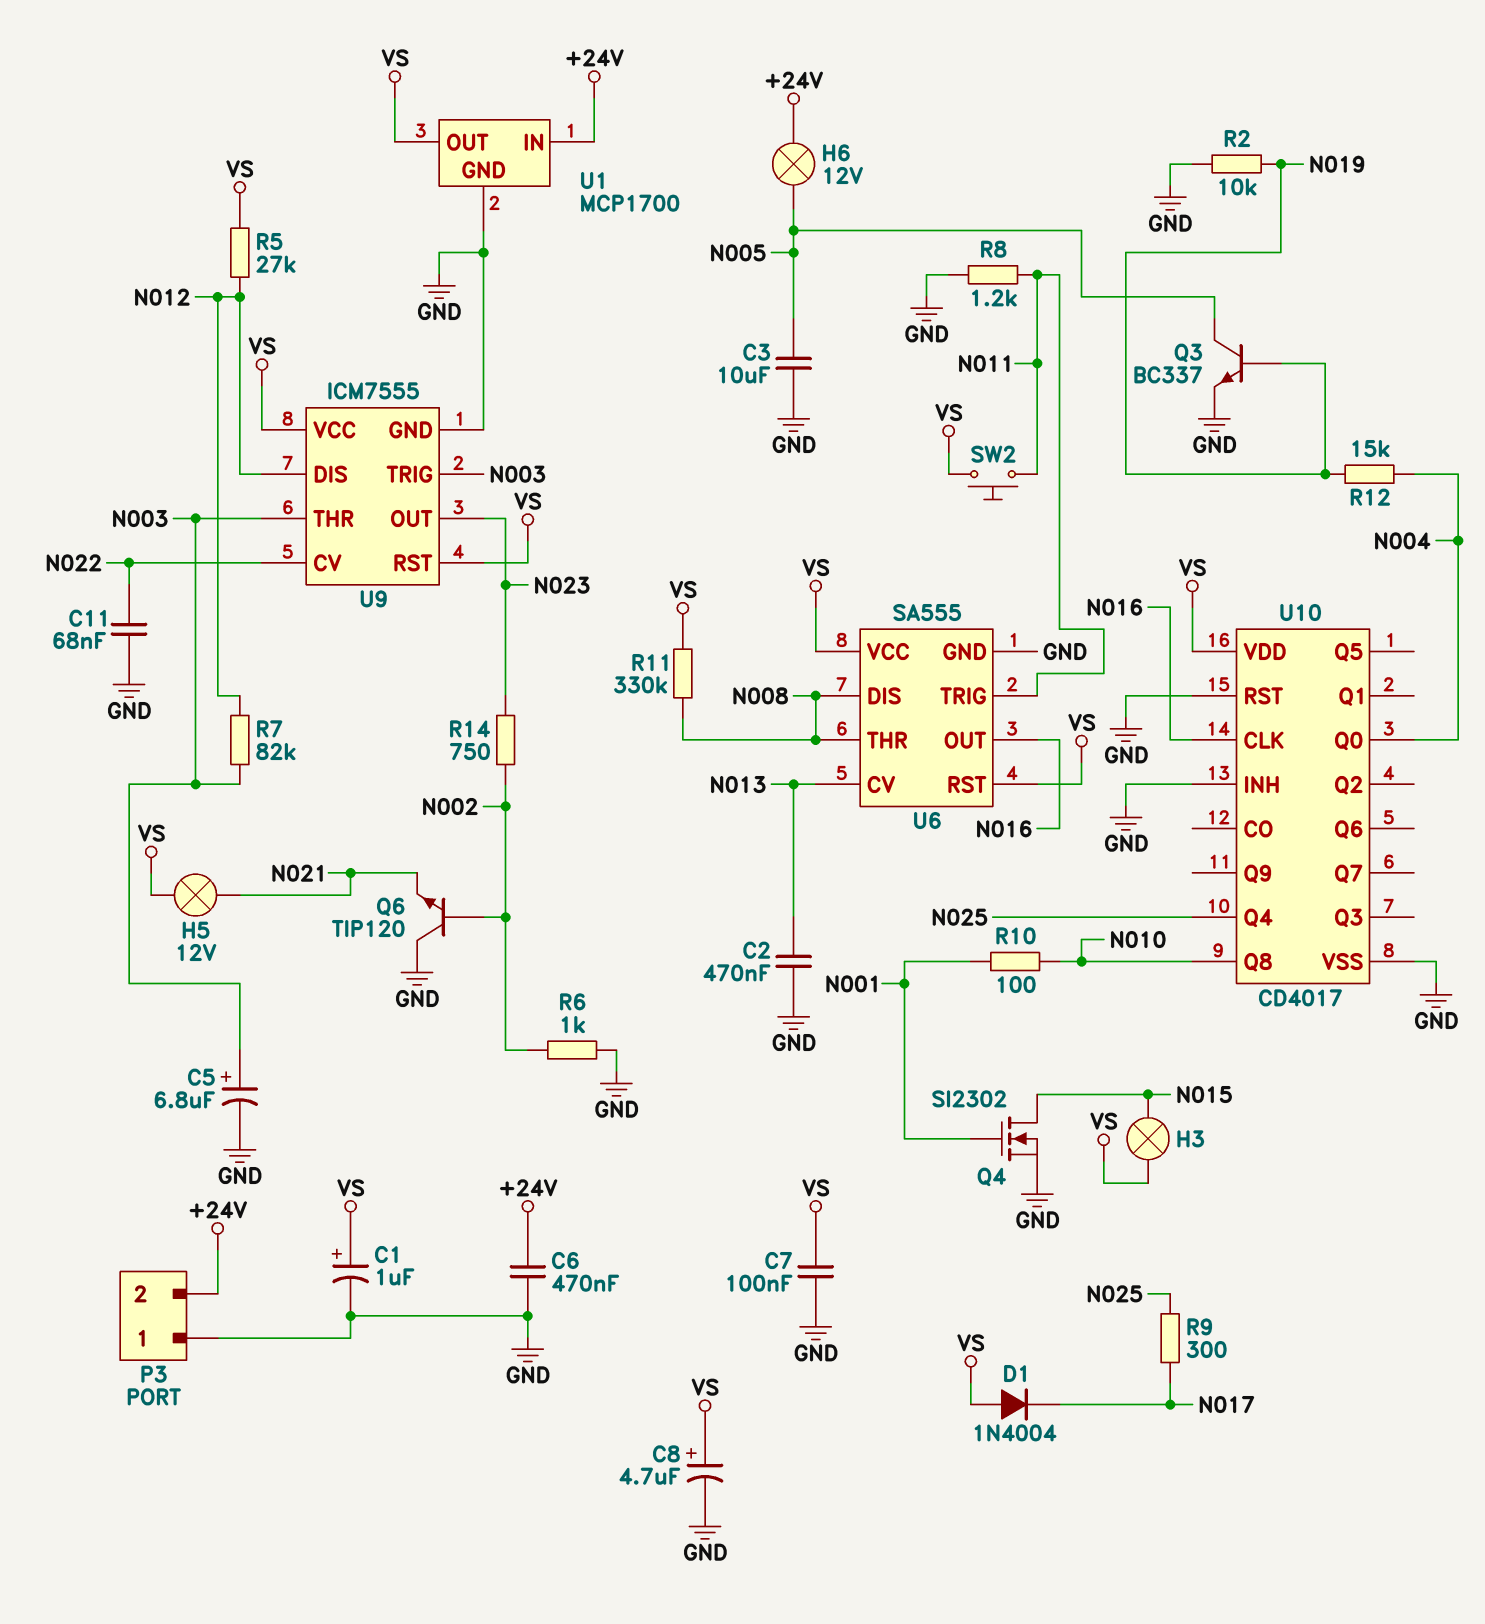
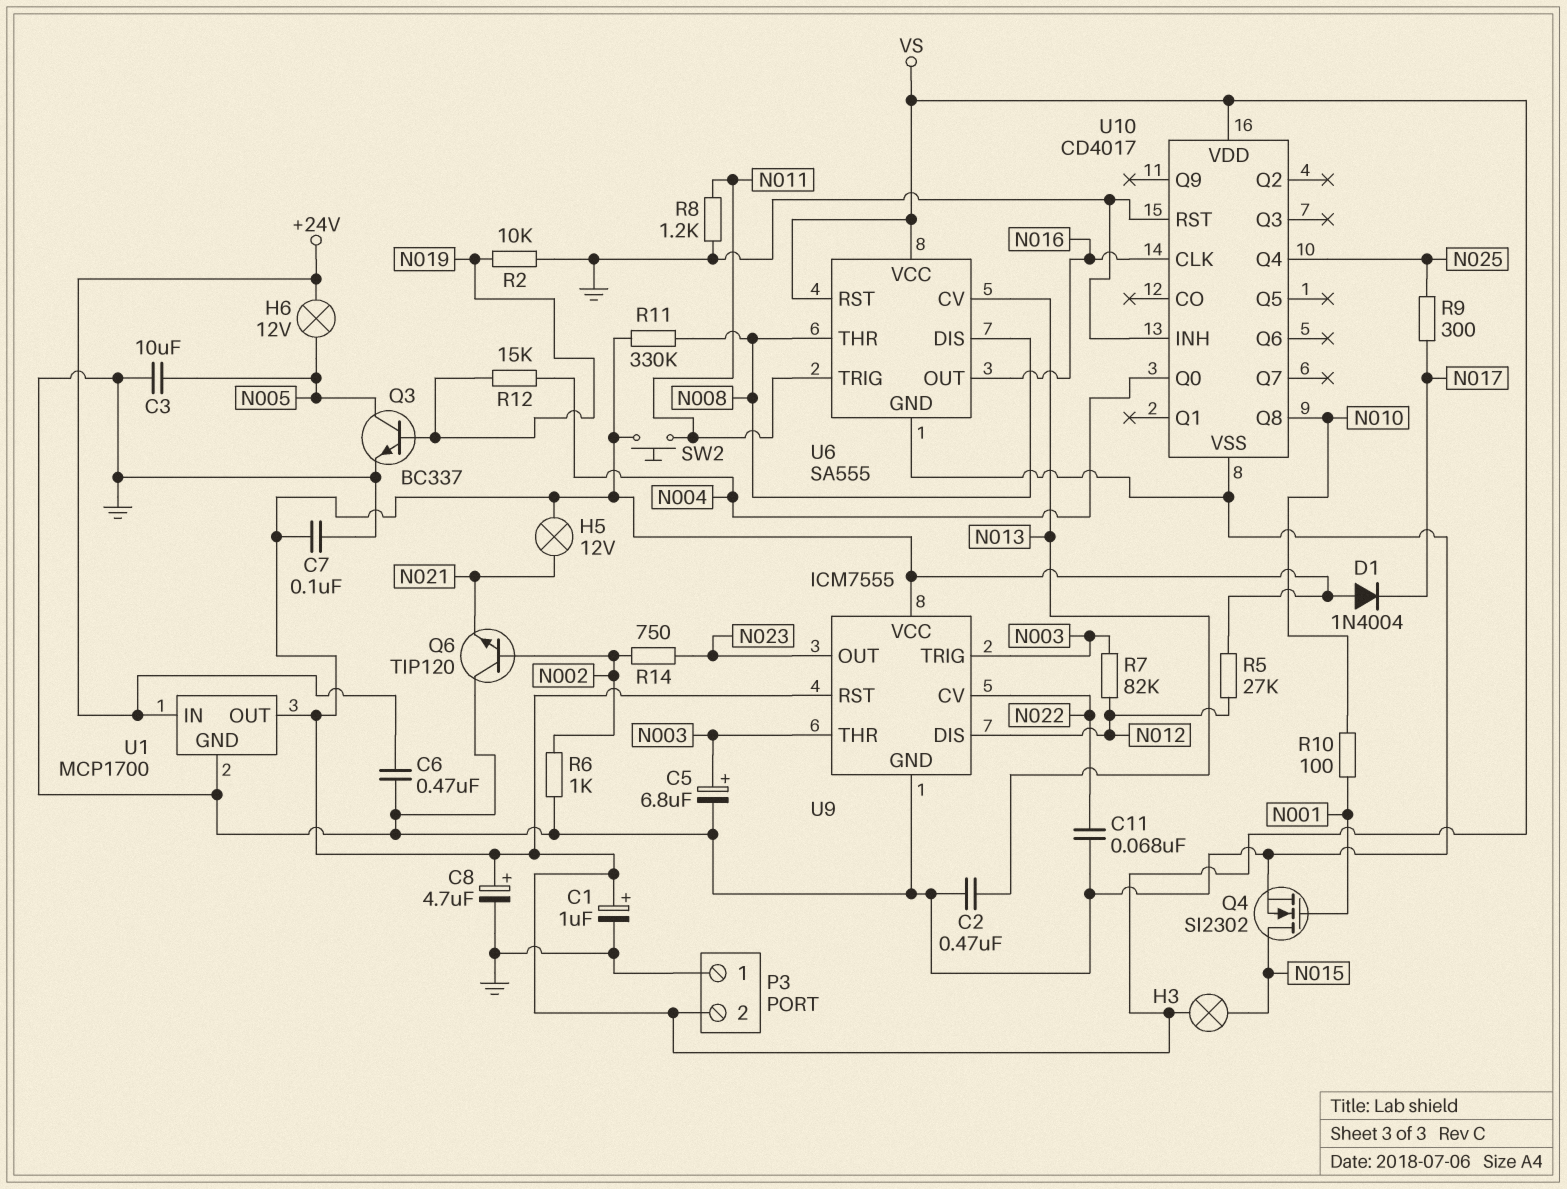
P3 pin 2: +24V -> VS

